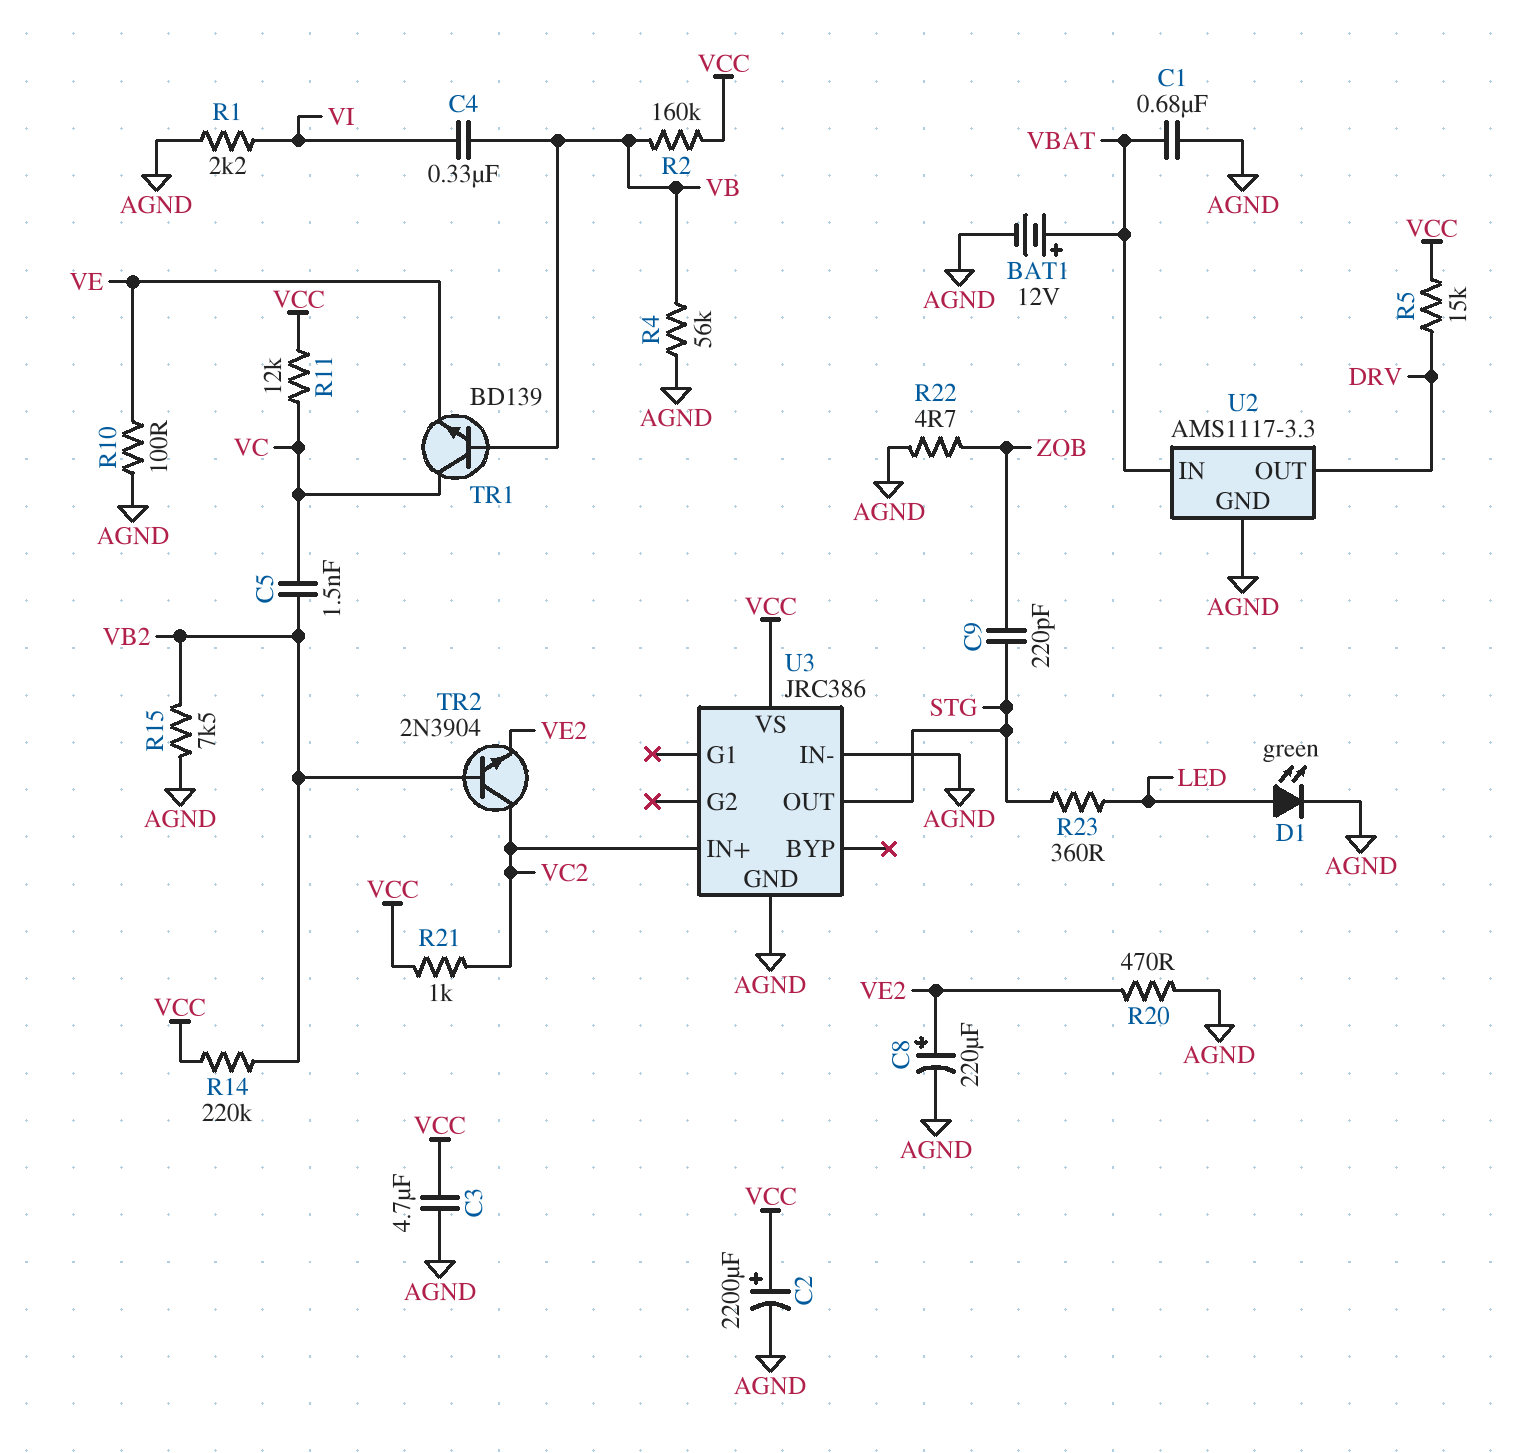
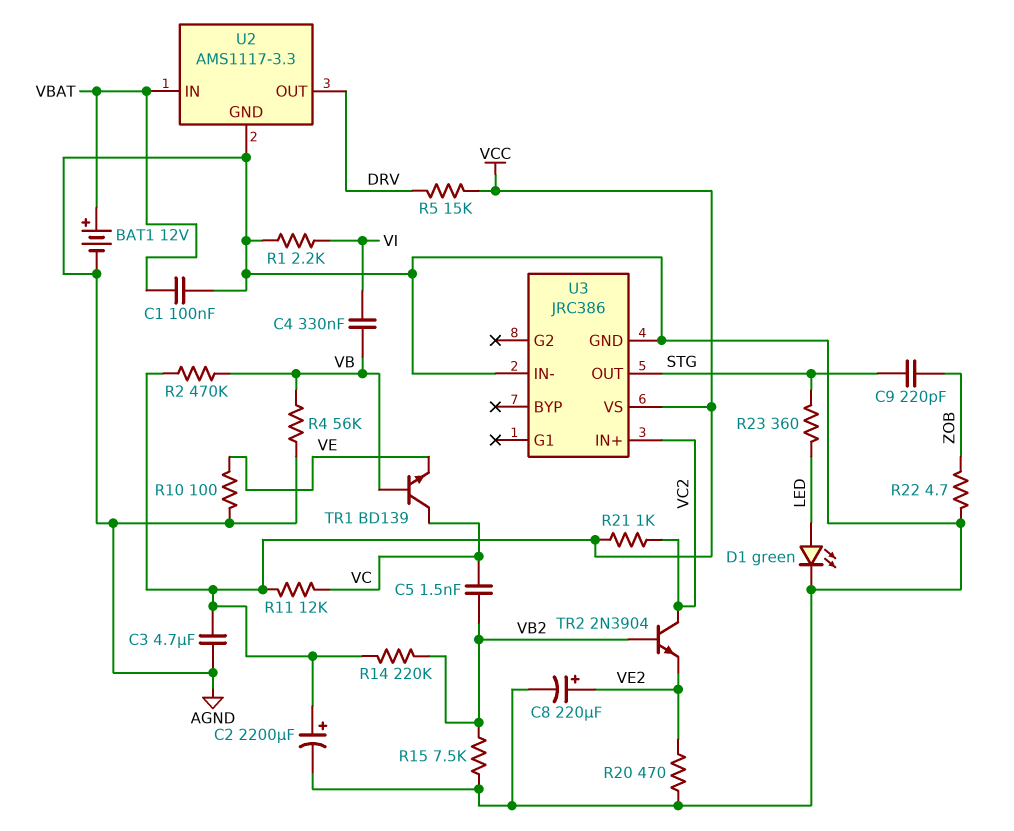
C1: 680nF (AGND, VBAT) -> 100nF (AGND, VBAT)
R2: 160k (VB, VCC) -> 470k (VB, VCC)

